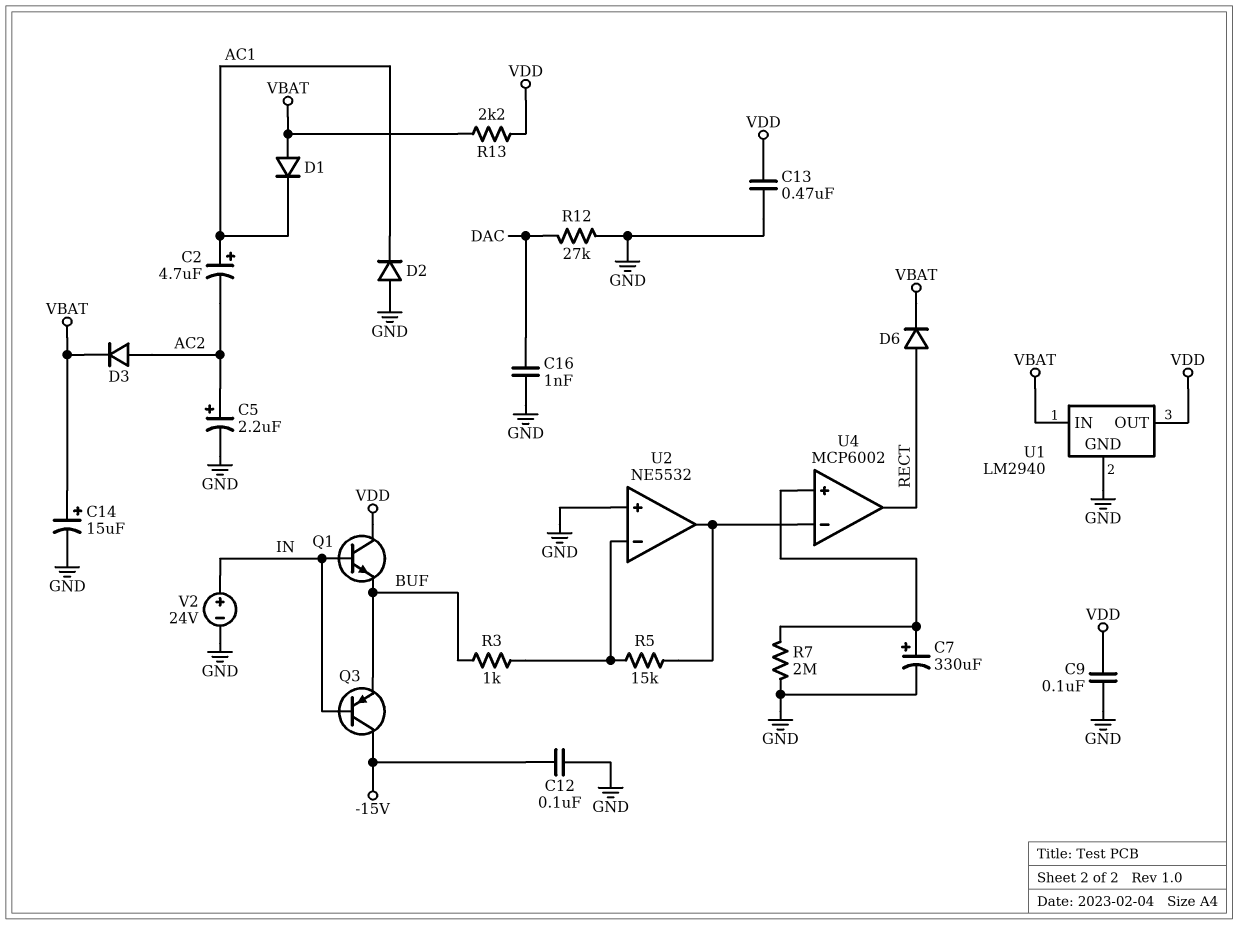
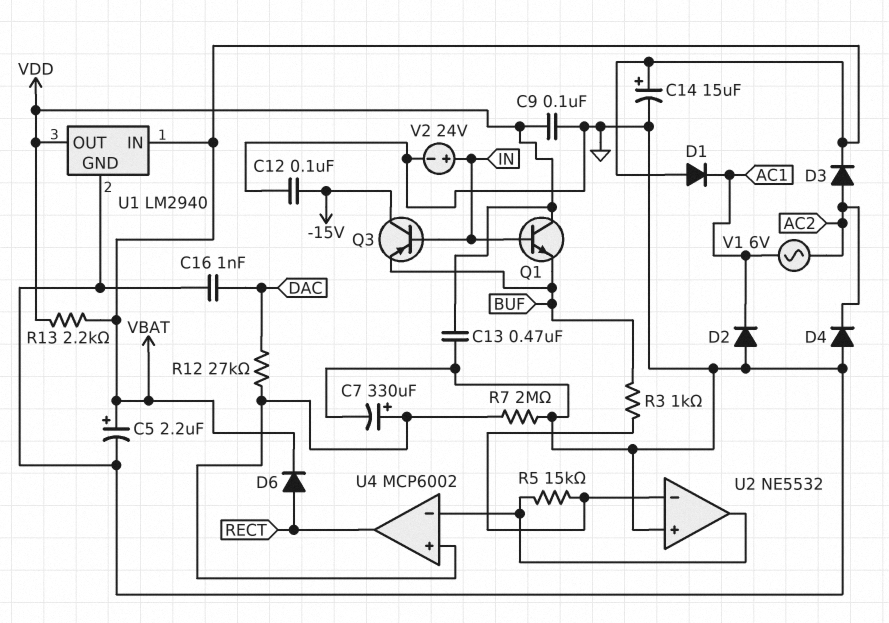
C2: 4.7uF (plus AC1, minus AC2) -> none
C5: 2.2uF (plus AC2, minus GND) -> 2.2uF (plus VBAT, minus GND)
D4: none -> diode (A GND, K AC2)
R12: 27k (DAC, GND) -> 27k (DAC, U4/in+)
V1: none -> AC 6V (AC1, AC2)

